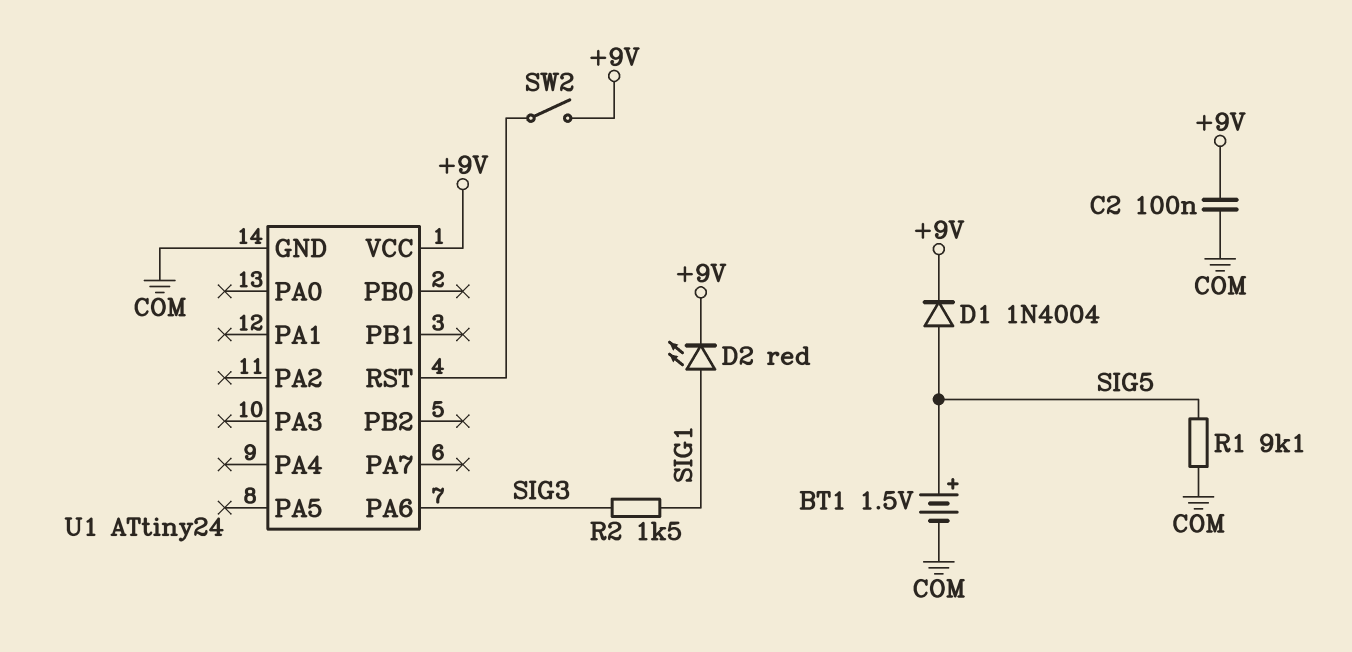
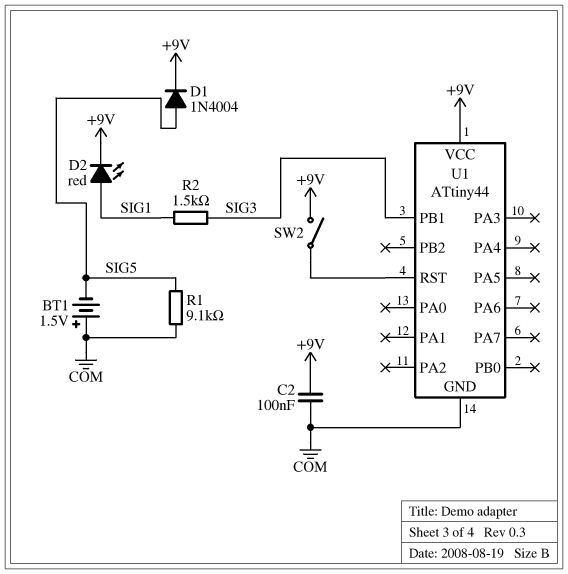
BT1: 1.5V (plus SIG5, minus COM) -> 1.5V (plus COM, minus SIG5)
U1: ATtiny24 -> ATtiny44
U1 pin PA6: SIG3 -> none
U1 pin PB1: none -> SIG3

